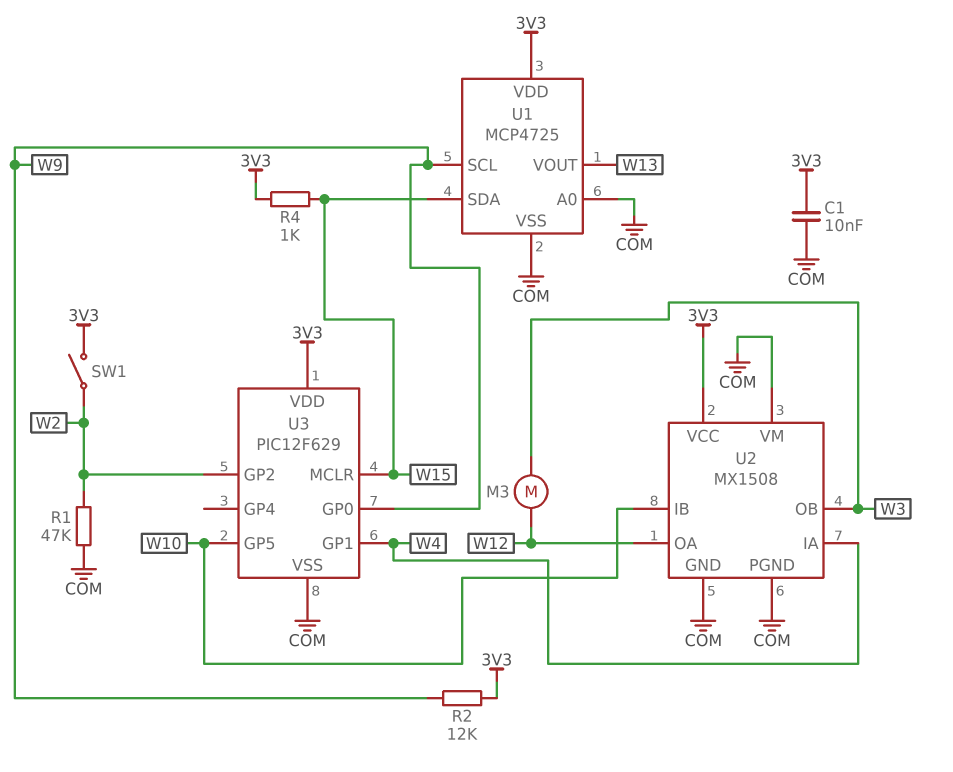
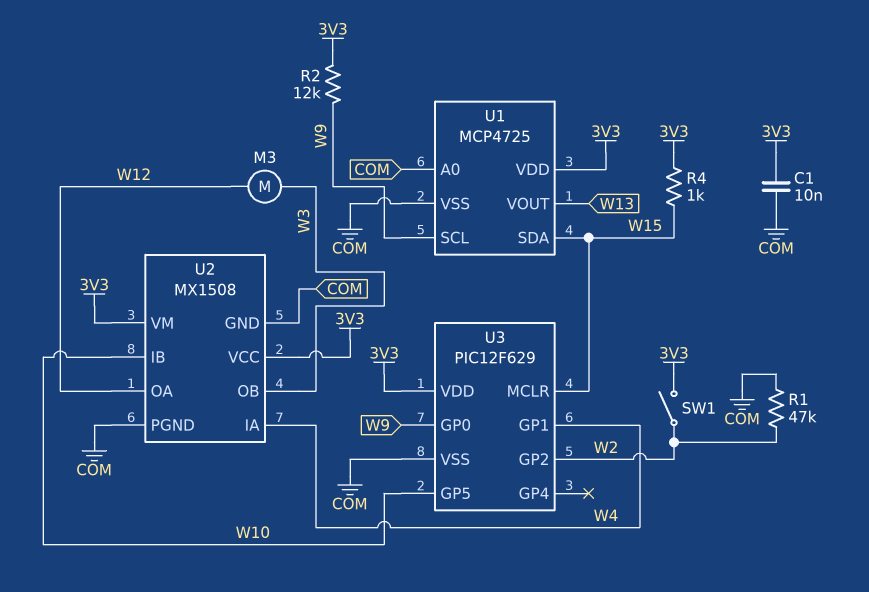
U2 pin VM: COM -> 3V3

